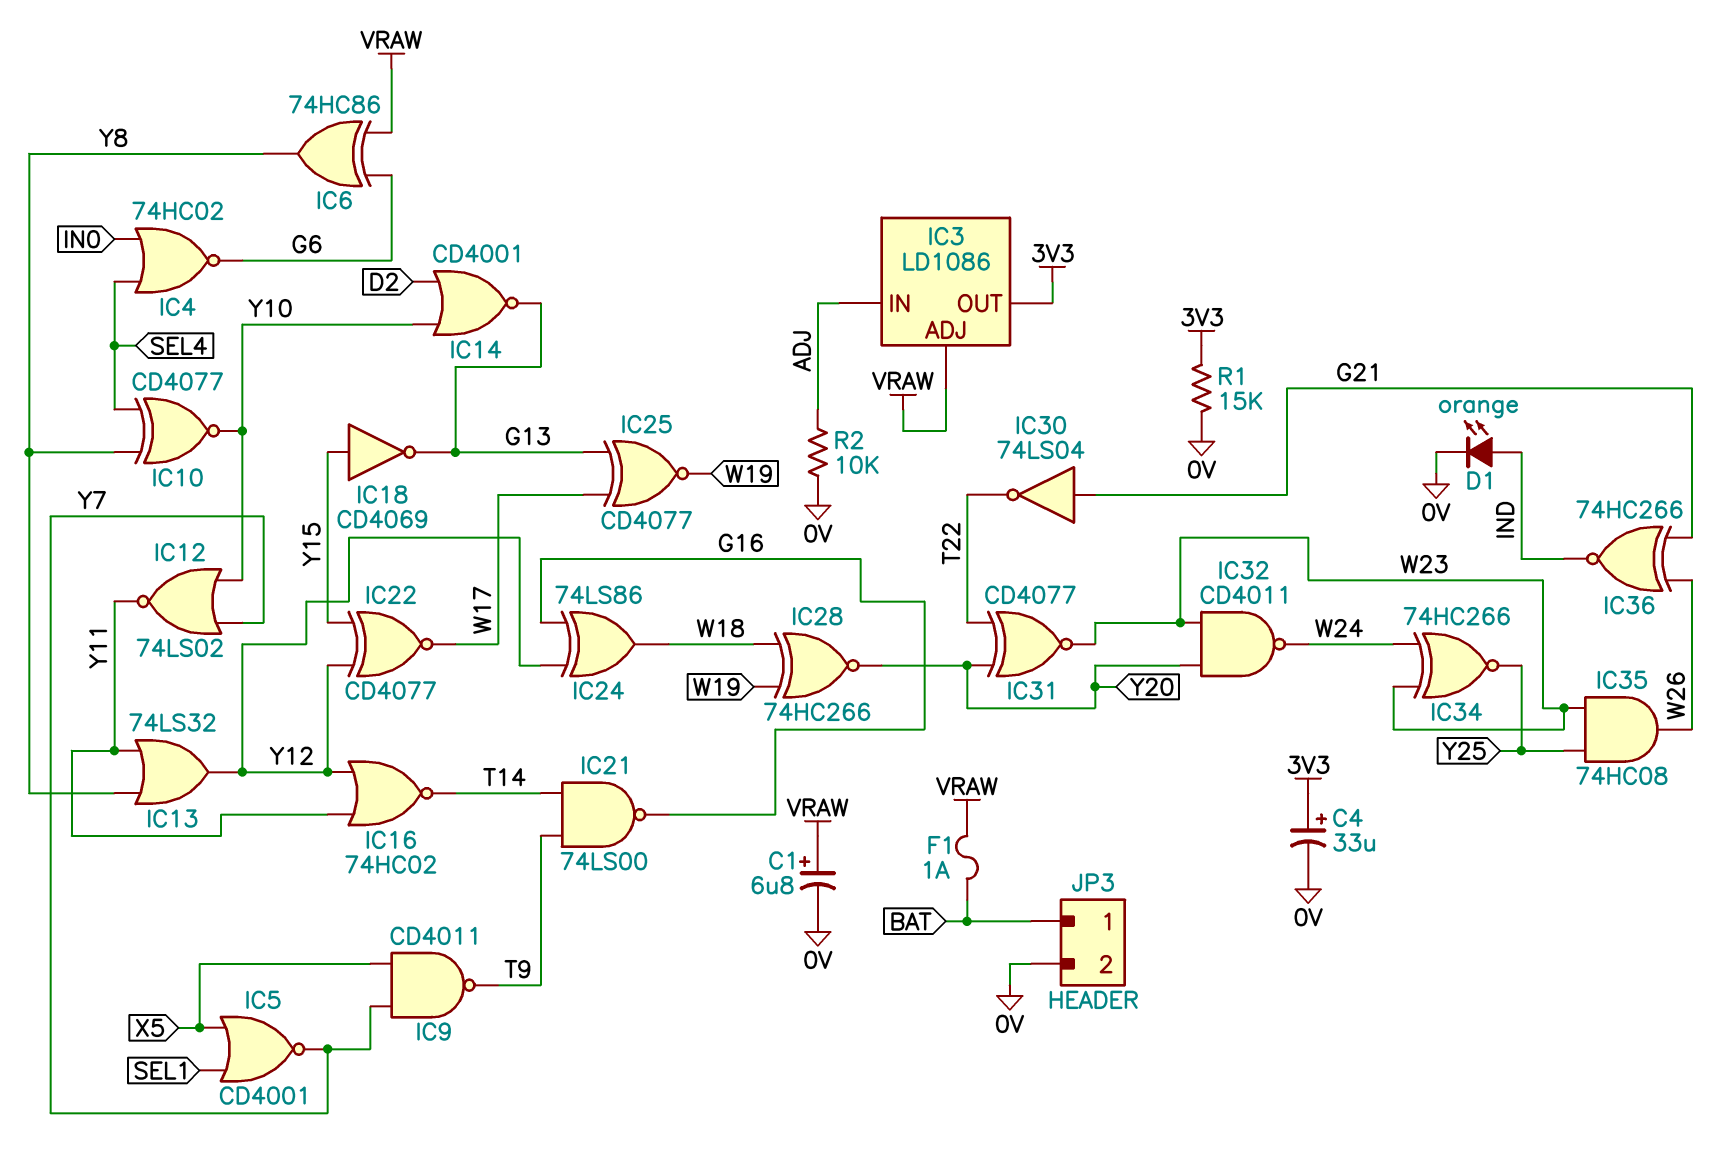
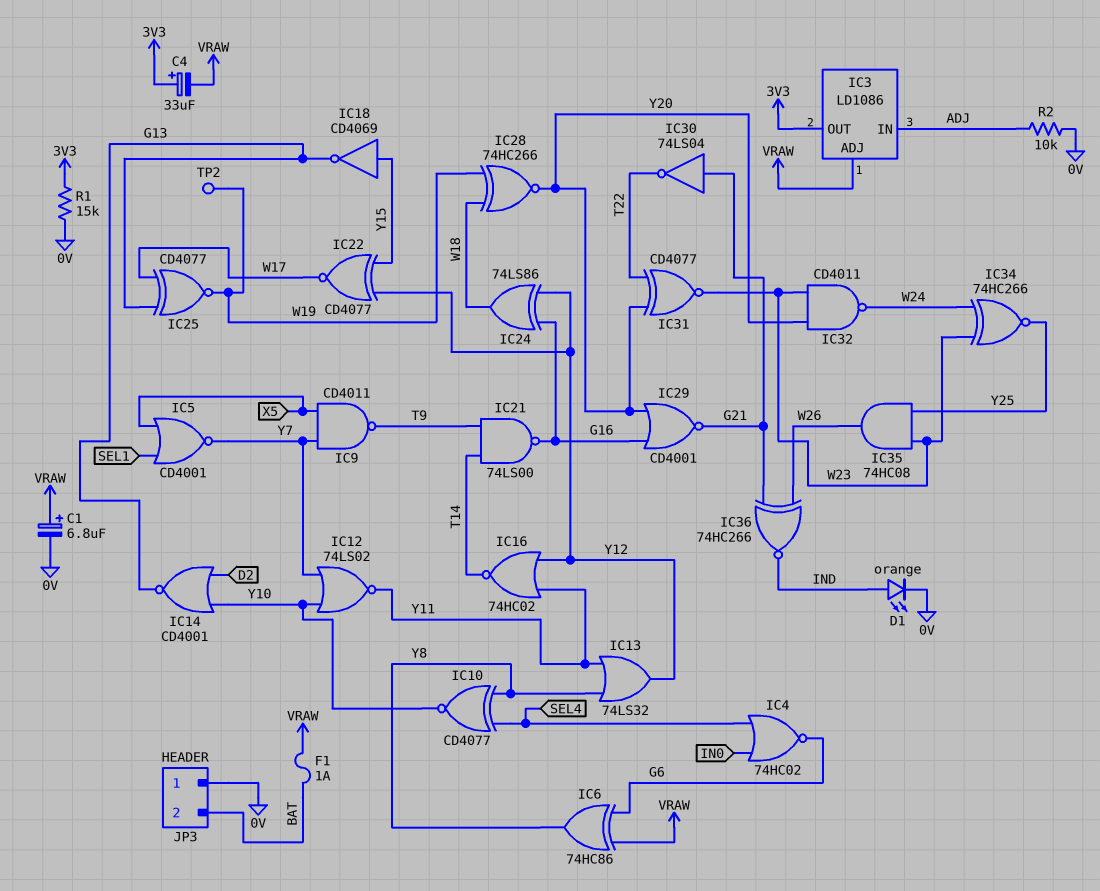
C4: 33uF (plus 3V3, minus 0V) -> 33uF (plus 3V3, minus VRAW)
IC29: none -> NOR CD4001 (in G16, in Y20, out G21)
JP3 pin 1: BAT -> 0V
JP3 pin 2: 0V -> BAT
TP2: none -> test point (W19)

